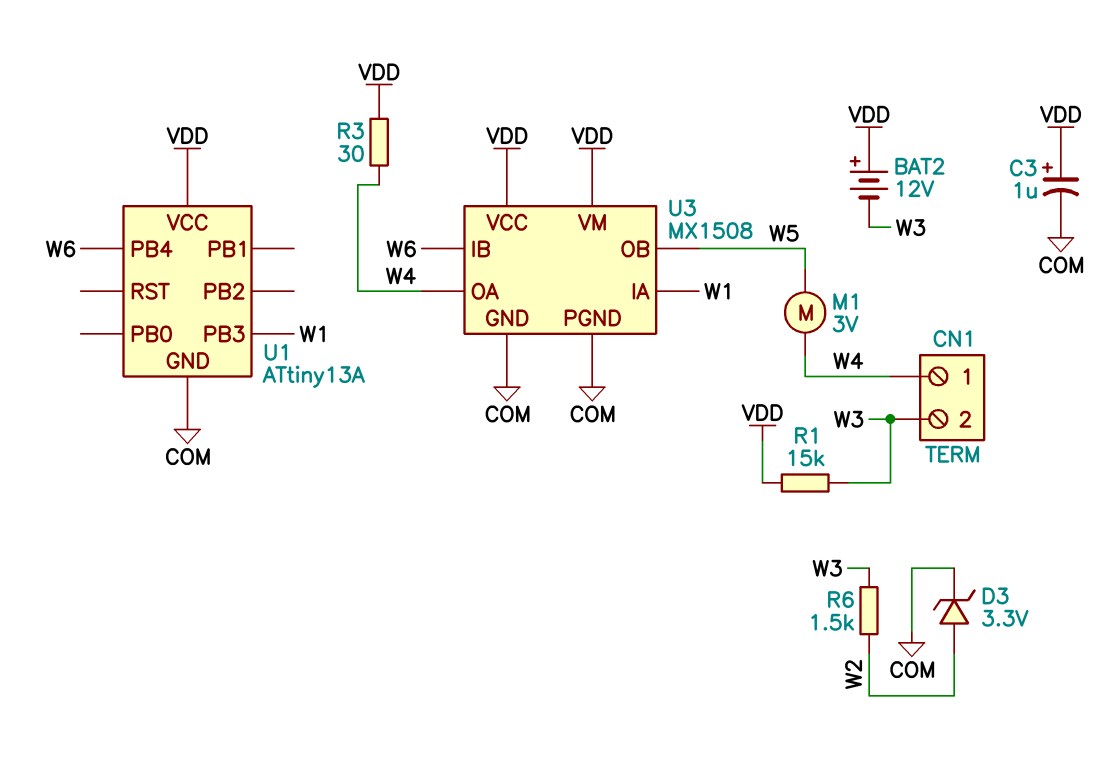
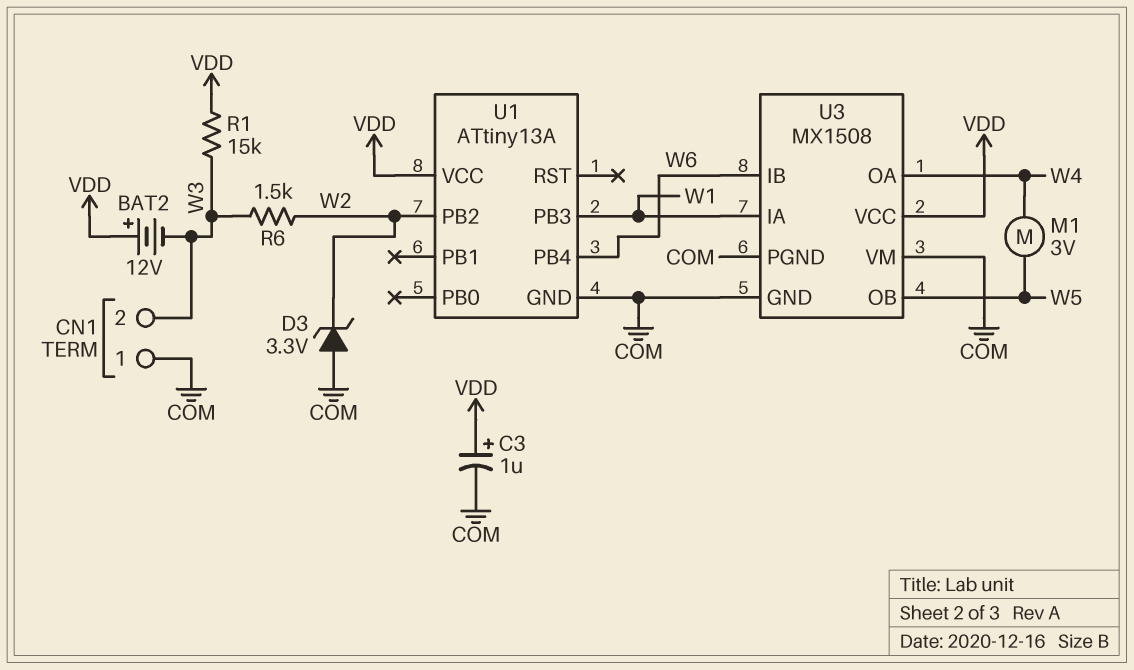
CN1 pin 1: W4 -> COM
D3: zener 3.3V (A W2, K COM) -> zener 3.3V (A COM, K W2)
R3: 30 (VDD, W4) -> none
U1 pin PB2: none -> W2
U3 pin VM: VDD -> COM

